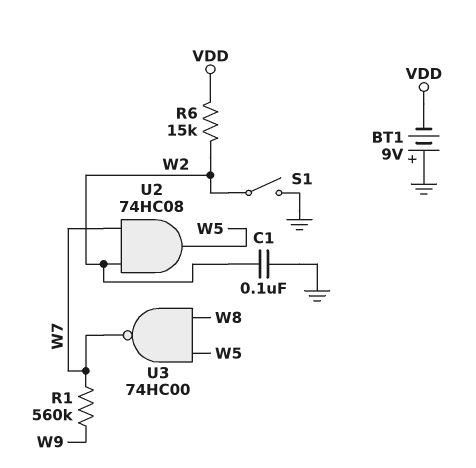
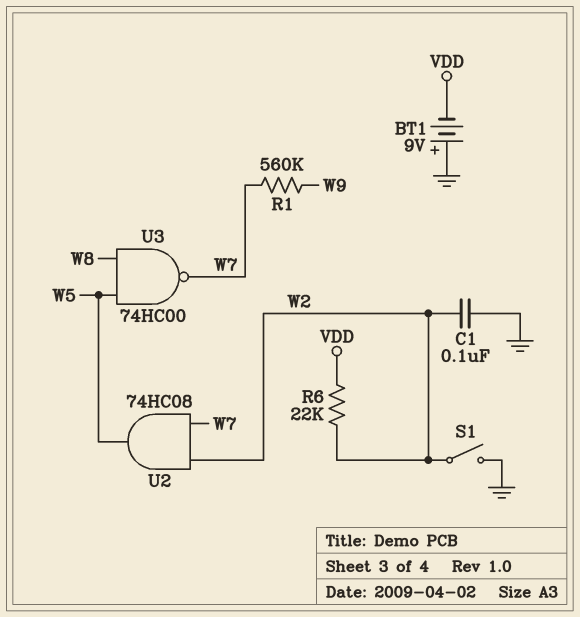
R6: 15k (VDD, W2) -> 22k (VDD, W2)

